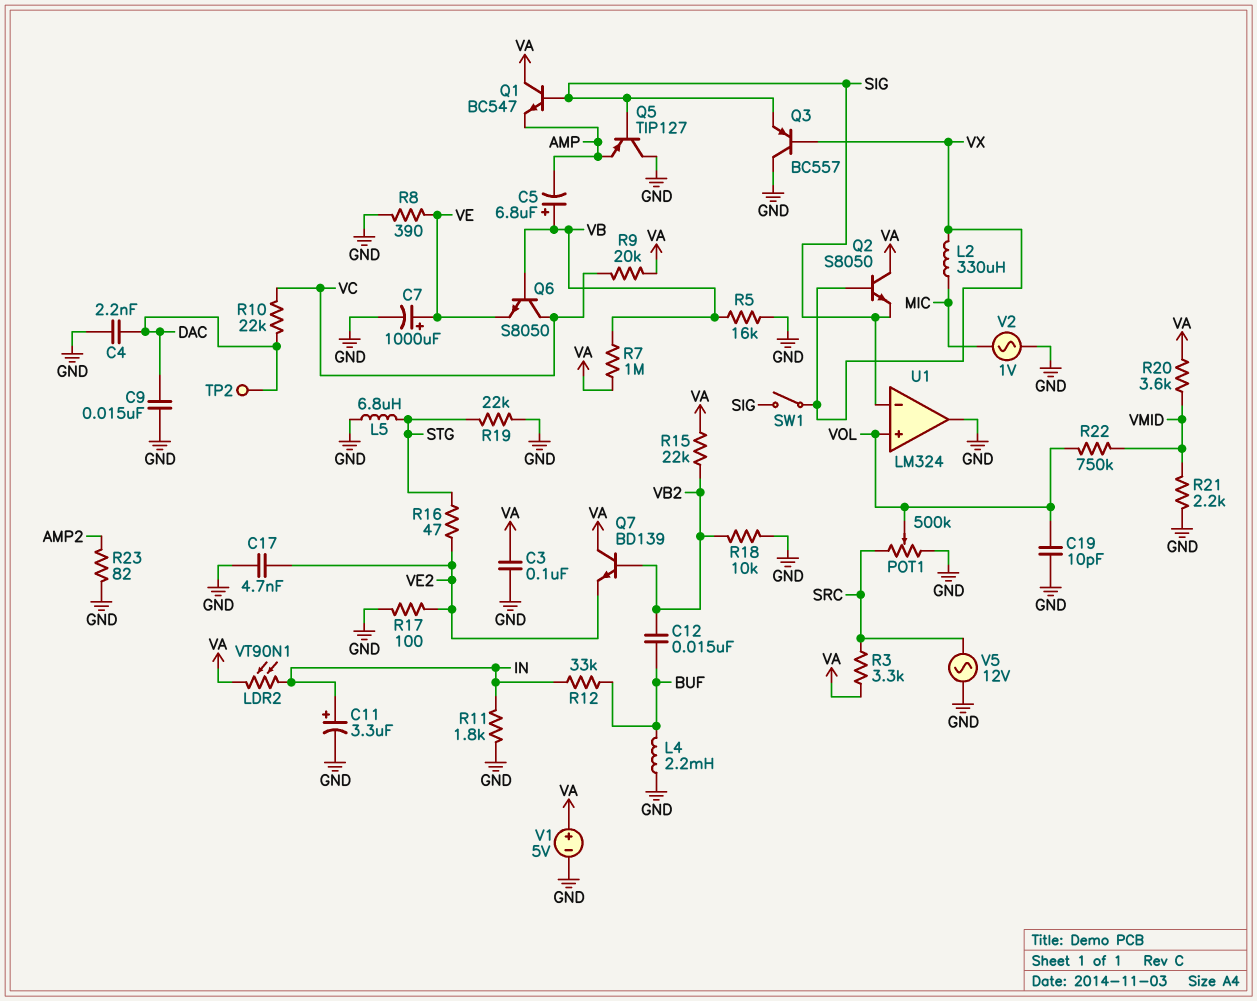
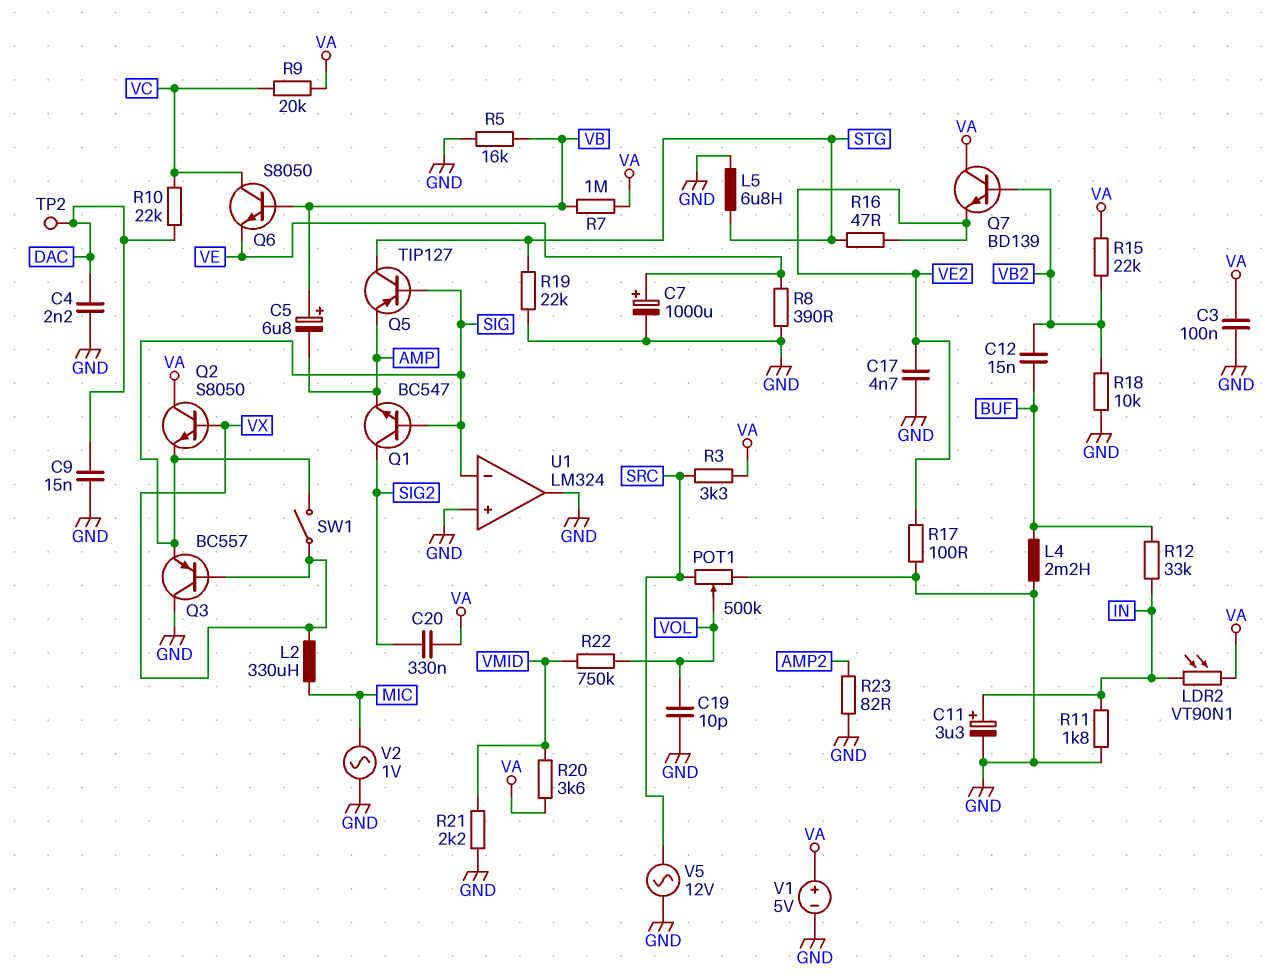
C20: none -> 330nF (SIG2, VA)
Q1: NPN BC547 (B SIG, C VA, E AMP) -> NPN BC547 (B SIG, C SIG2, E AMP)
Q5: PNP TIP127 (B SIG, C GND, E AMP) -> PNP TIP127 (B SIG, C STG, E AMP)
U1 pin in+: VOL -> GND

